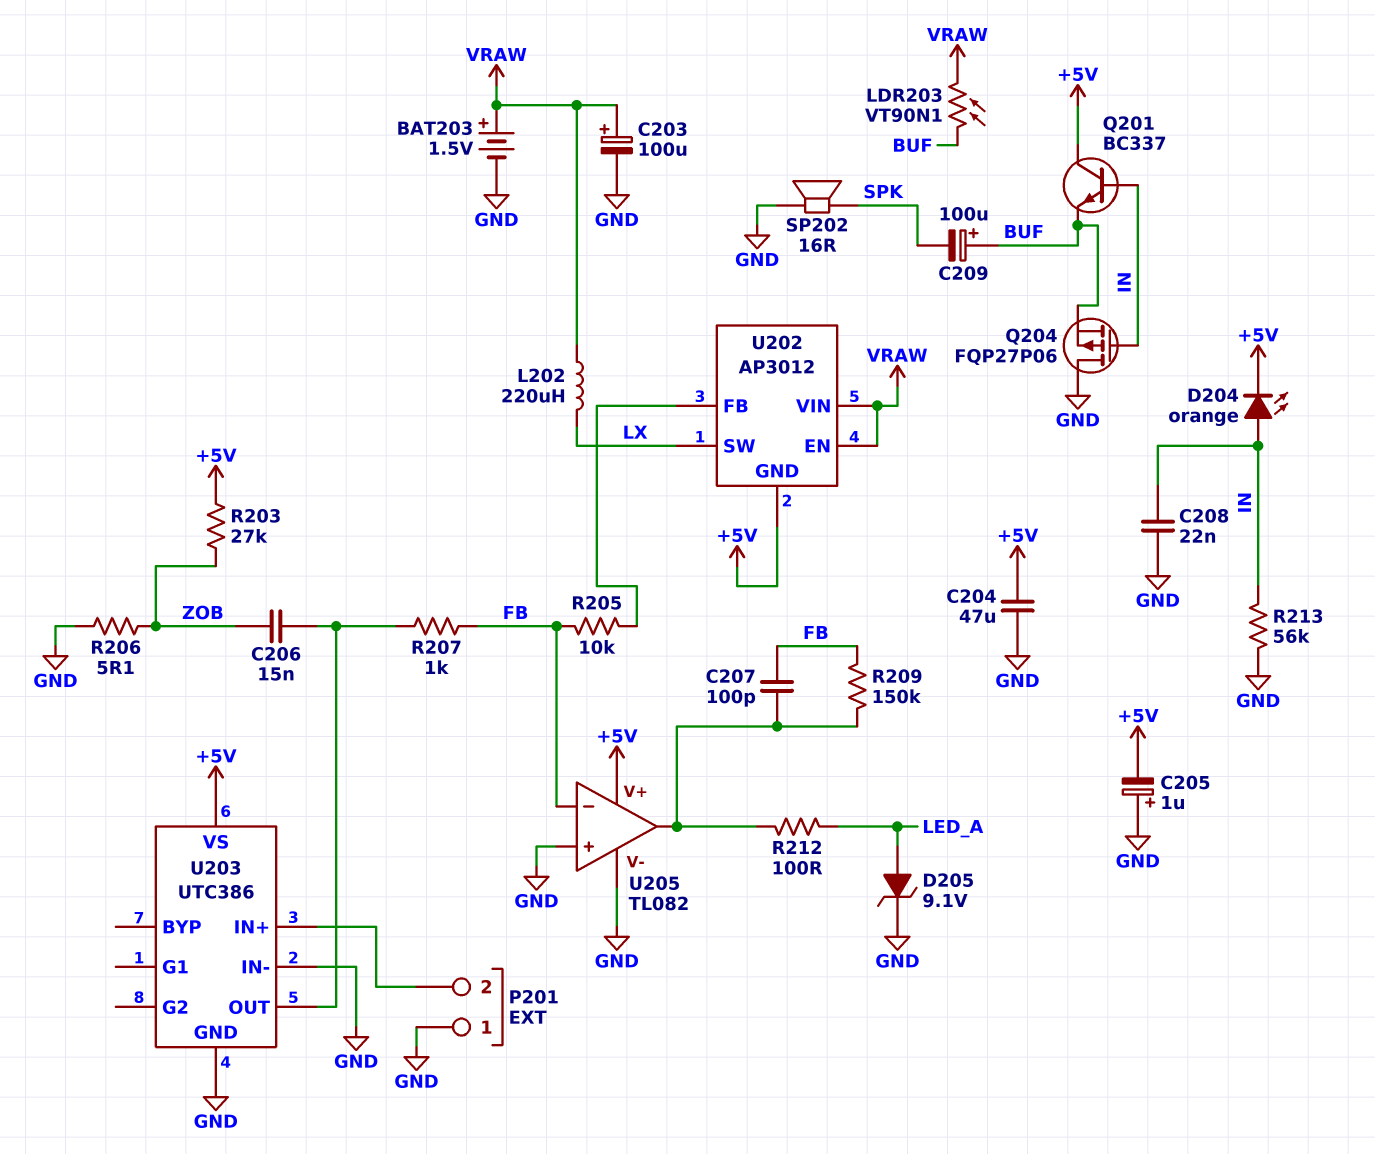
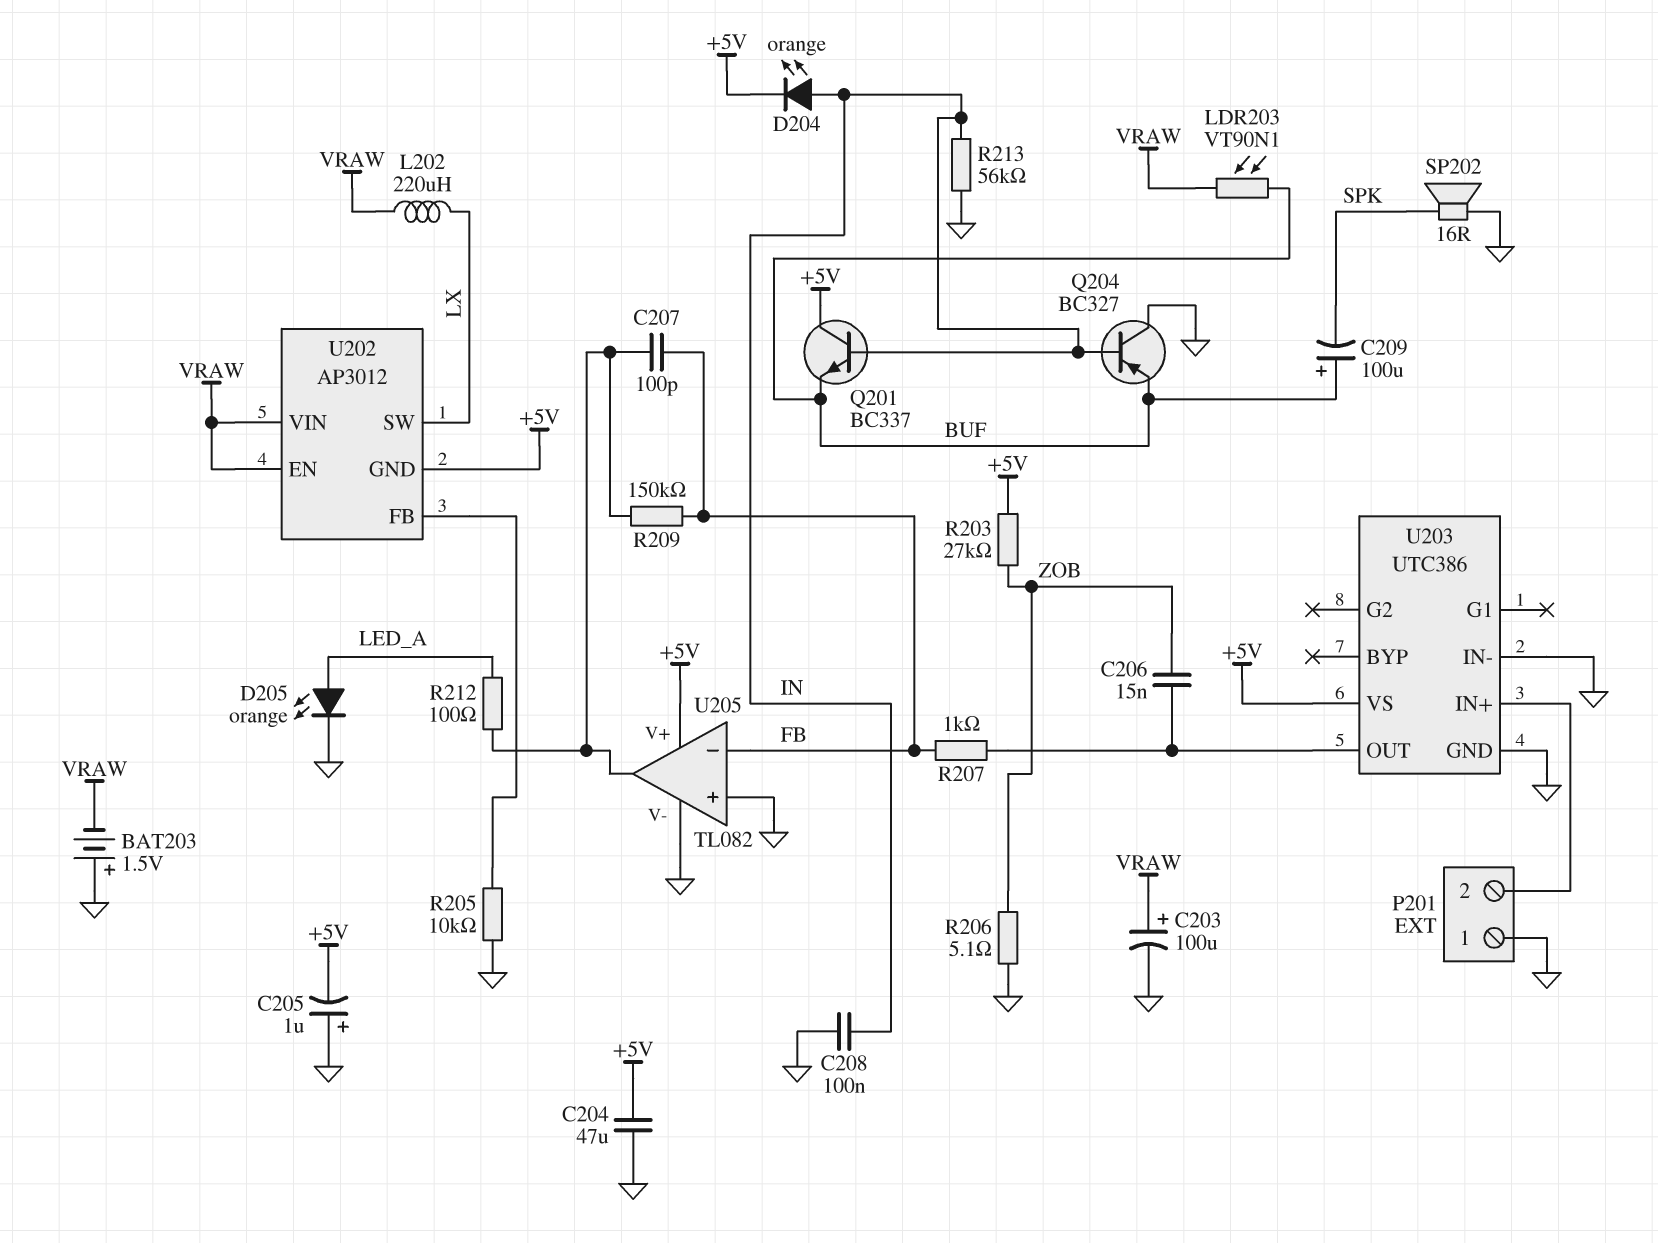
BAT203: 1.5V (plus VRAW, minus GND) -> 1.5V (plus GND, minus VRAW)
C208: 22nF (GND, IN) -> 100nF (GND, IN)
D205: zener 9.1V (A LED_A, K GND) -> LED orange (A LED_A, K GND)
Q204: PMOS FQP27P06 (G IN, D GND, S BUF) -> PNP BC327 (B IN, C GND, E BUF)
R205: 10k (FB, U202/FB) -> 10k (GND, U202/FB)

